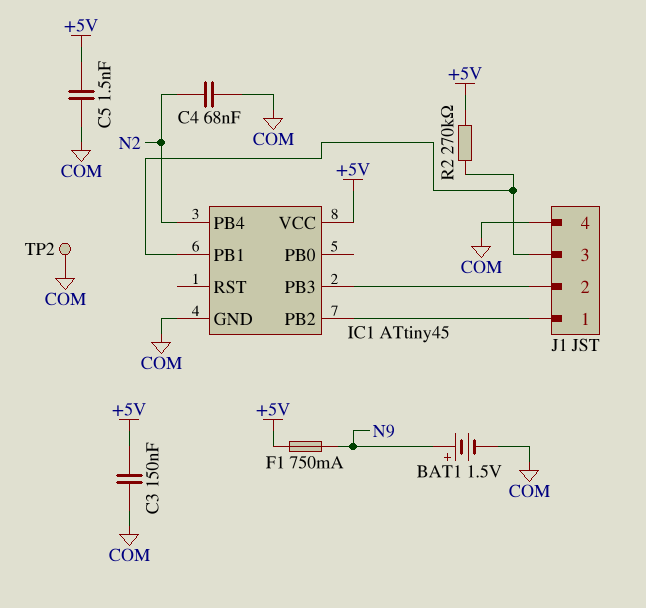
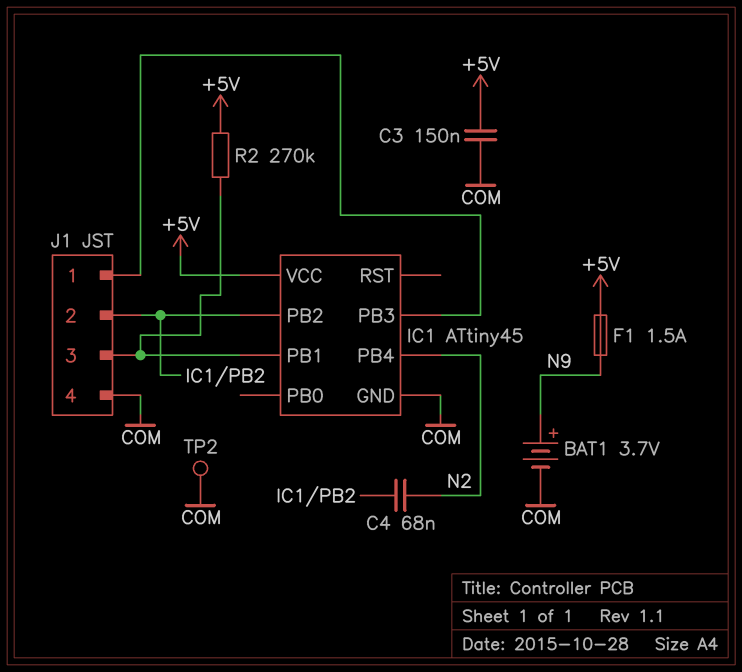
BAT1: 1.5V (plus N9, minus COM) -> 3.7V (plus N9, minus COM)
C4: 68nF (COM, N2) -> 68nF (IC1/PB2, N2)
C5: 1.5nF (+5V, COM) -> none
F1: 750mA (+5V, N9) -> 1.5A (+5V, N9)
J1 pin 1: IC1/PB2 -> IC1/PB3
J1 pin 2: IC1/PB3 -> IC1/PB2

